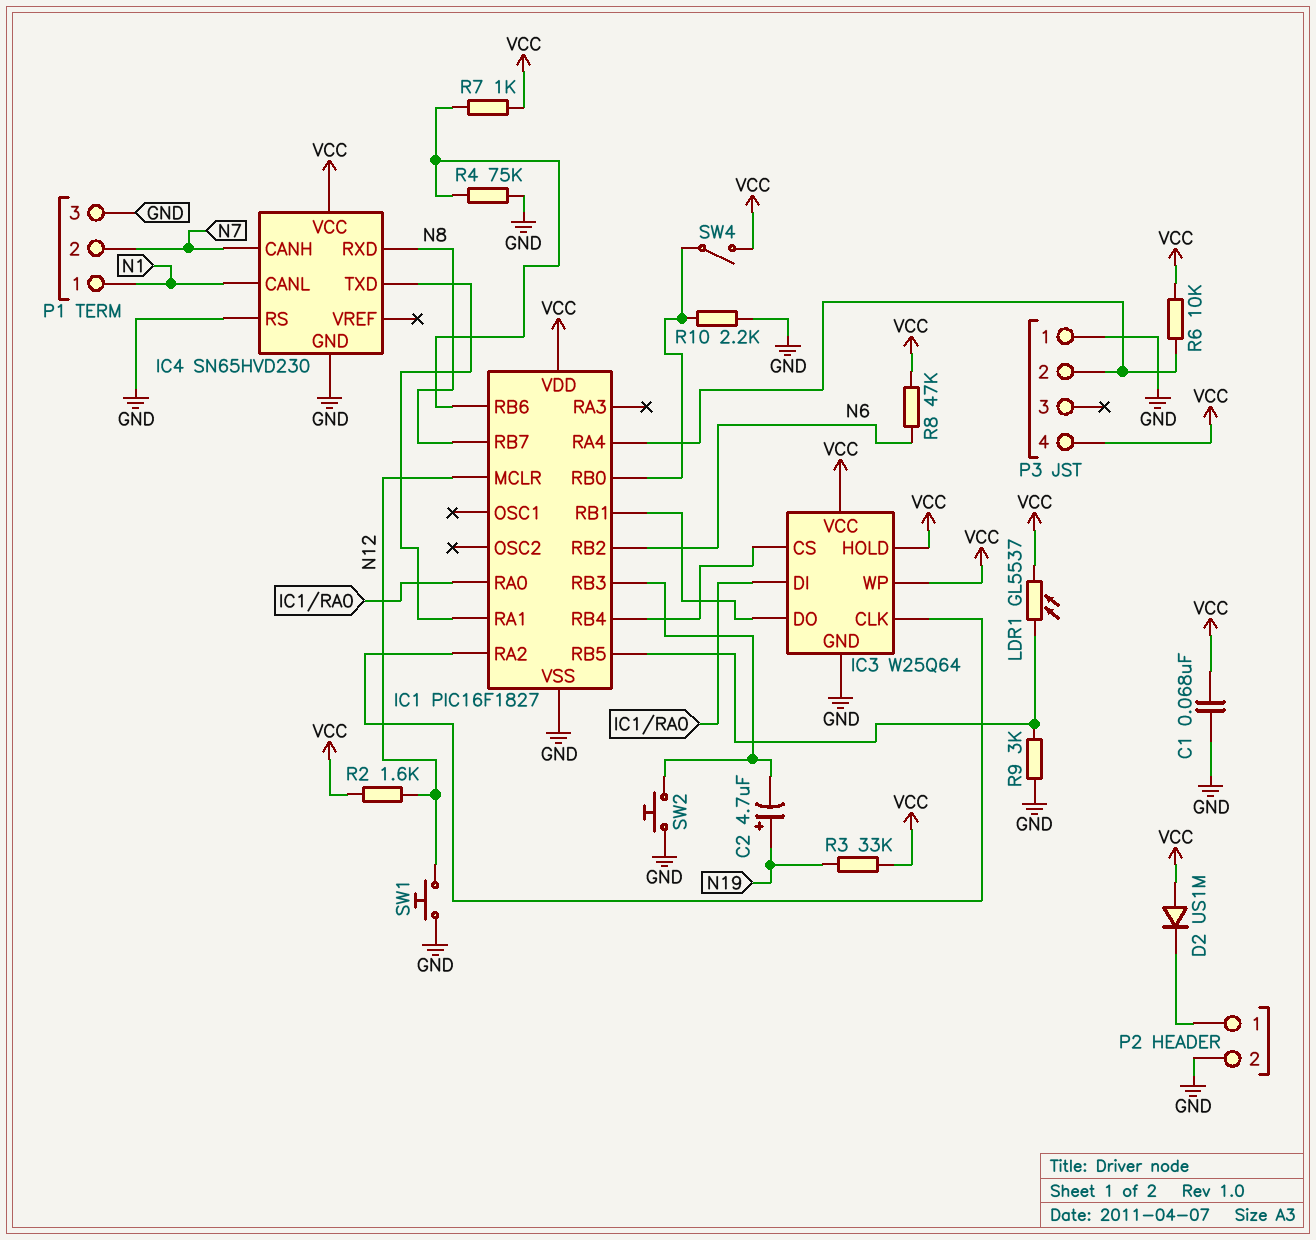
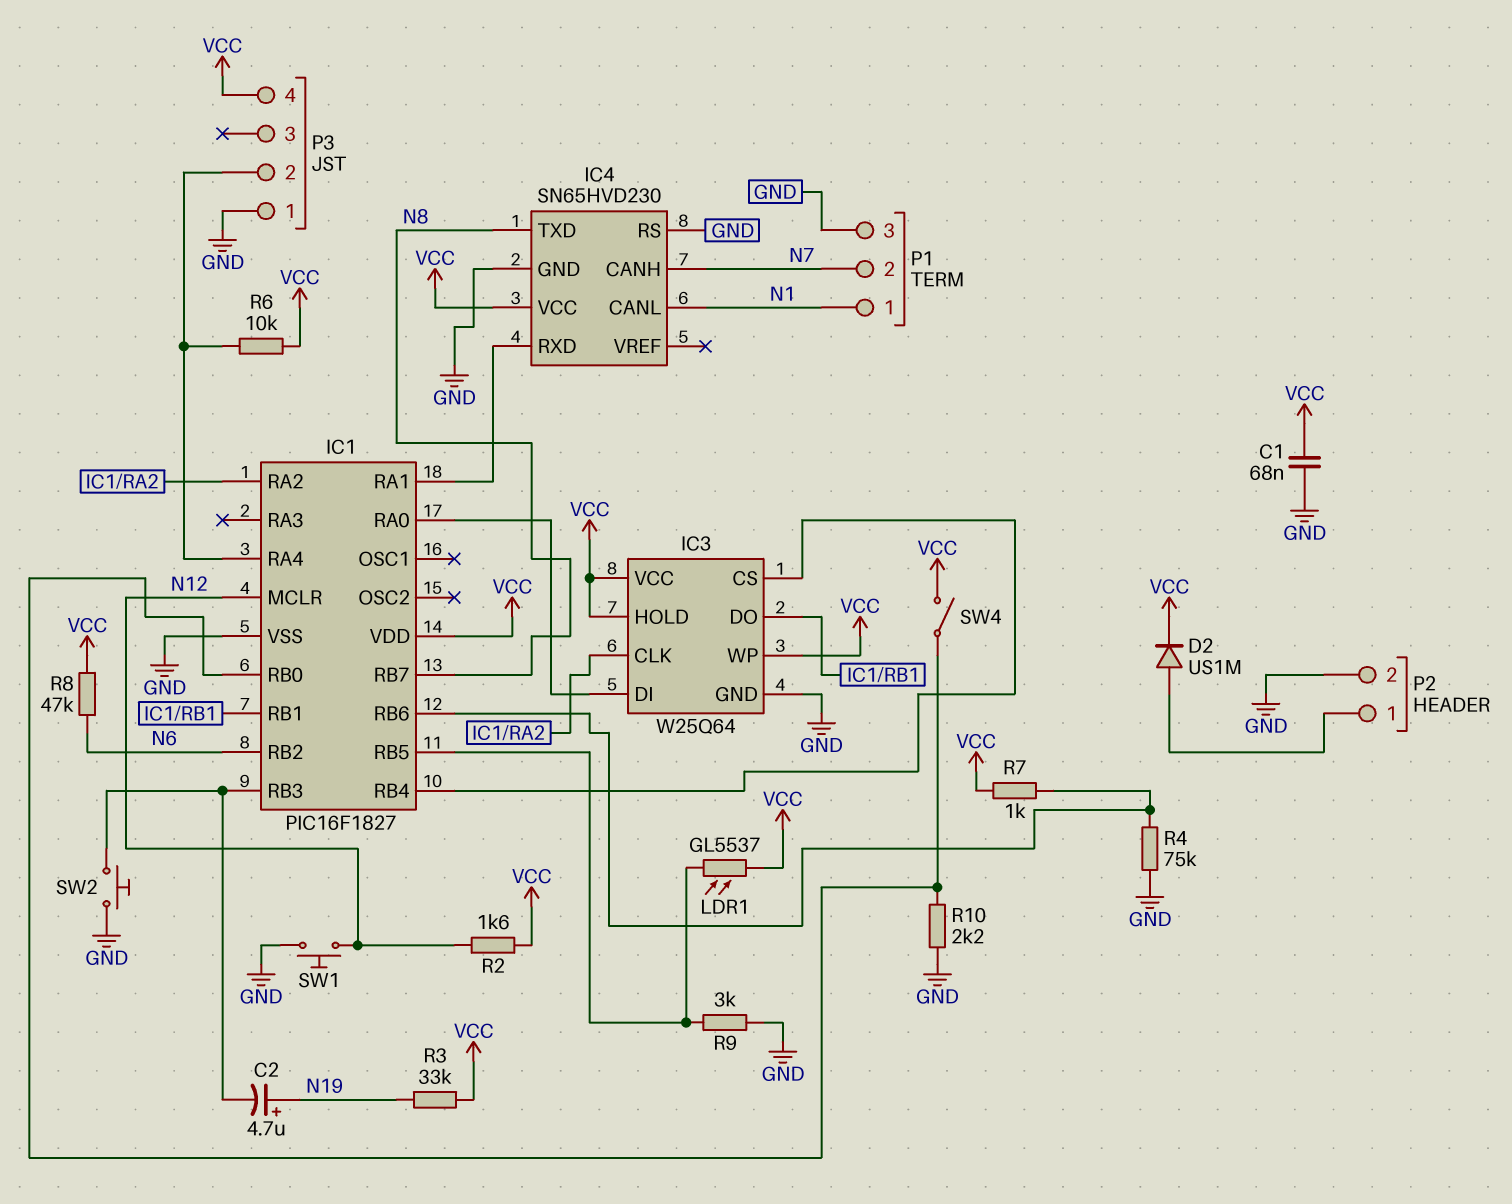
D2: diode US1M (A VCC, K P2/1) -> diode US1M (A P2/1, K VCC)
IC4 pin RXD: N8 -> IC1/RA1
IC4 pin TXD: IC1/RA1 -> N8

